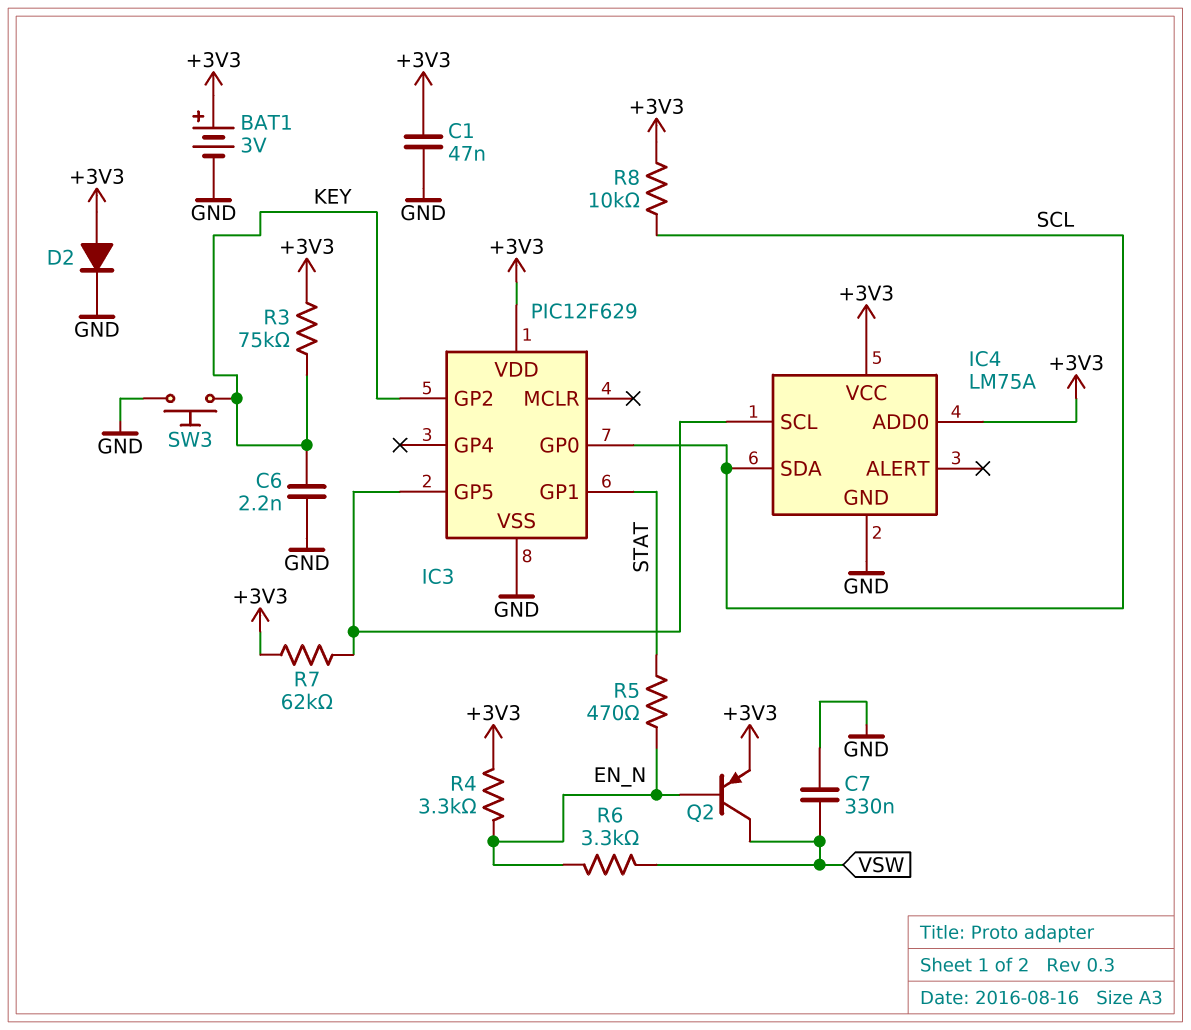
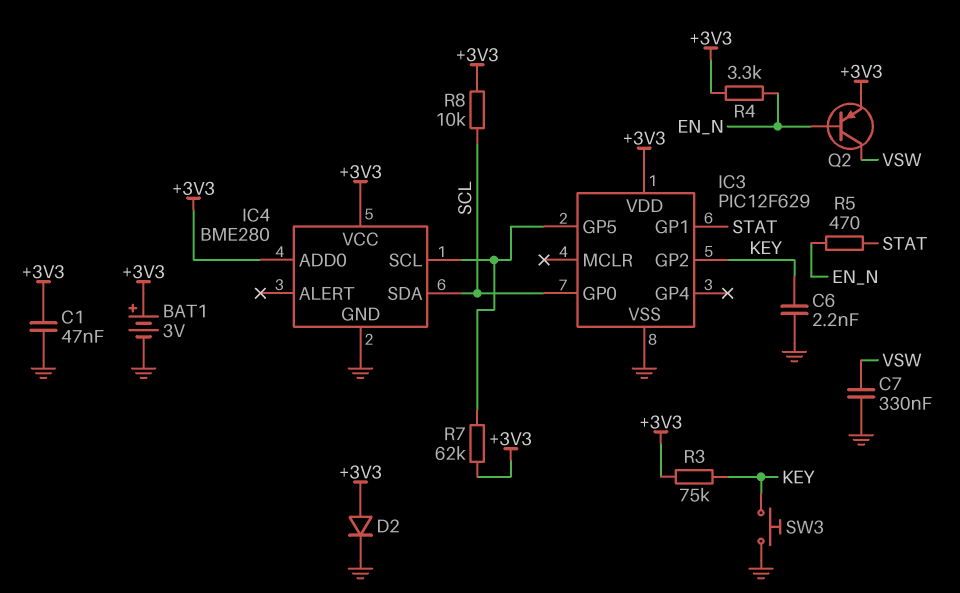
IC4: LM75A -> BME280
R6: 3.3k (EN_N, VSW) -> none

